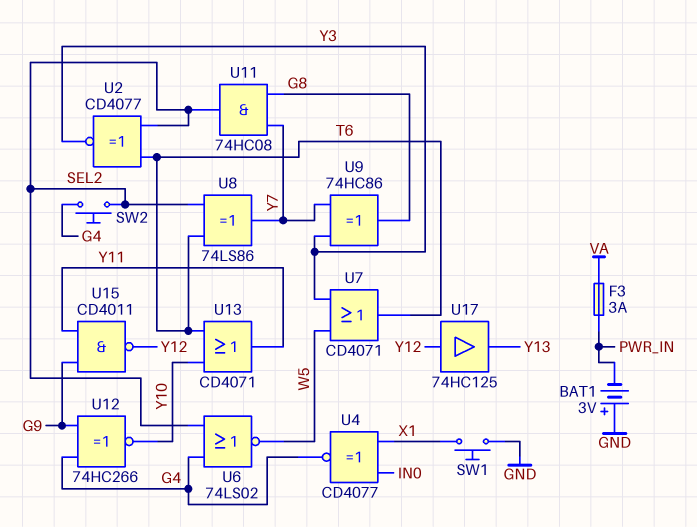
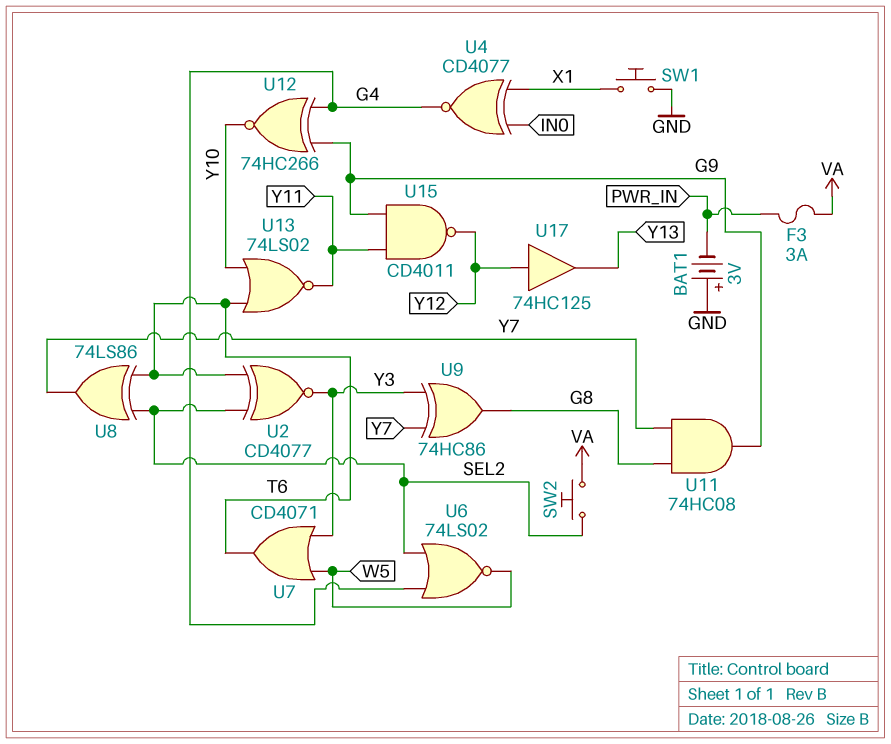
SW2: button (G4, SEL2) -> button (SEL2, VA)
U11: AND 74HC08 (in G8, in Y7, out SEL2) -> AND 74HC08 (in G8, in Y7, out G9)
U13: OR CD4071 (in T6, in Y10, out Y11) -> NOR 74LS02 (in T6, in Y10, out Y11)

